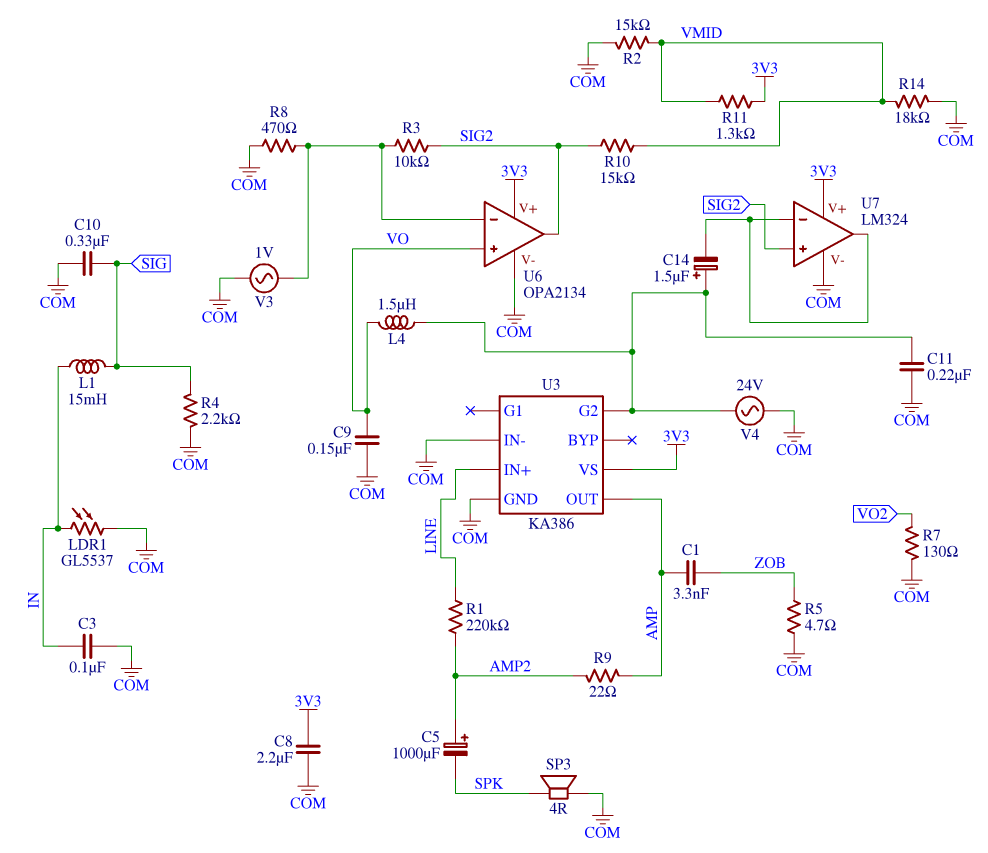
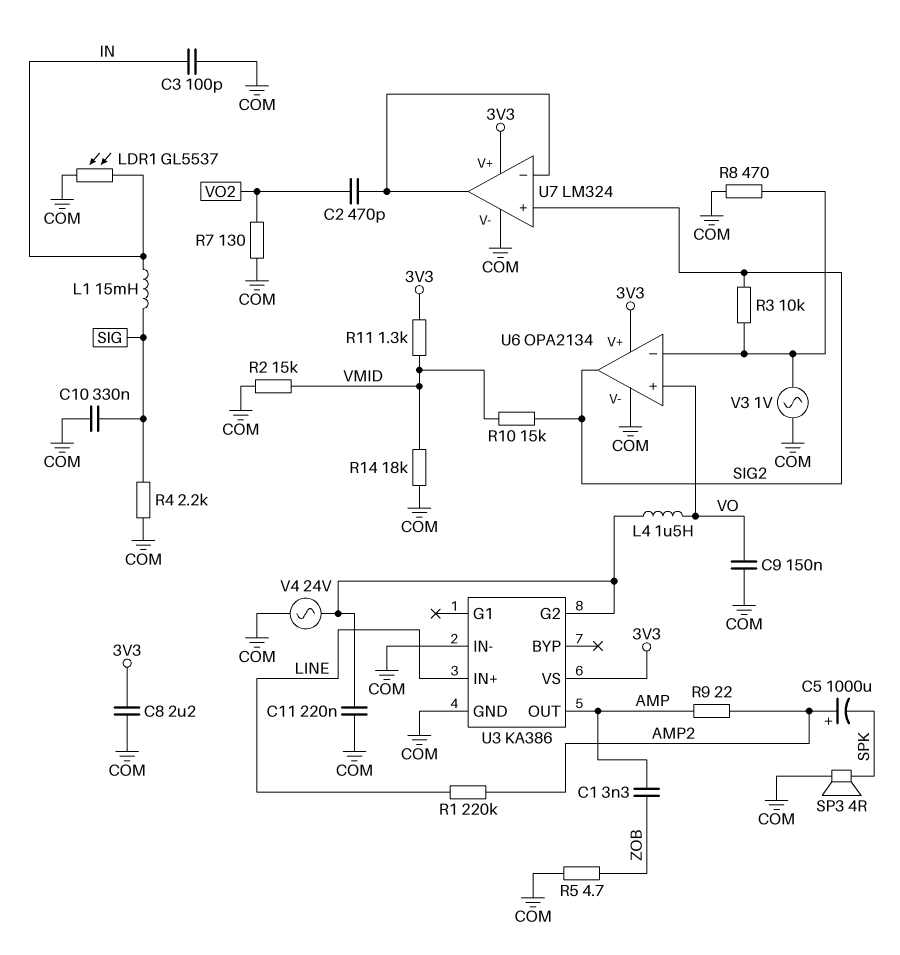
C2: none -> 470pF (U7/in-, VO2)
C3: 100nF (COM, IN) -> 100pF (COM, IN)
C14: 1.5uF (plus U3/G2, minus U7/in-) -> none

